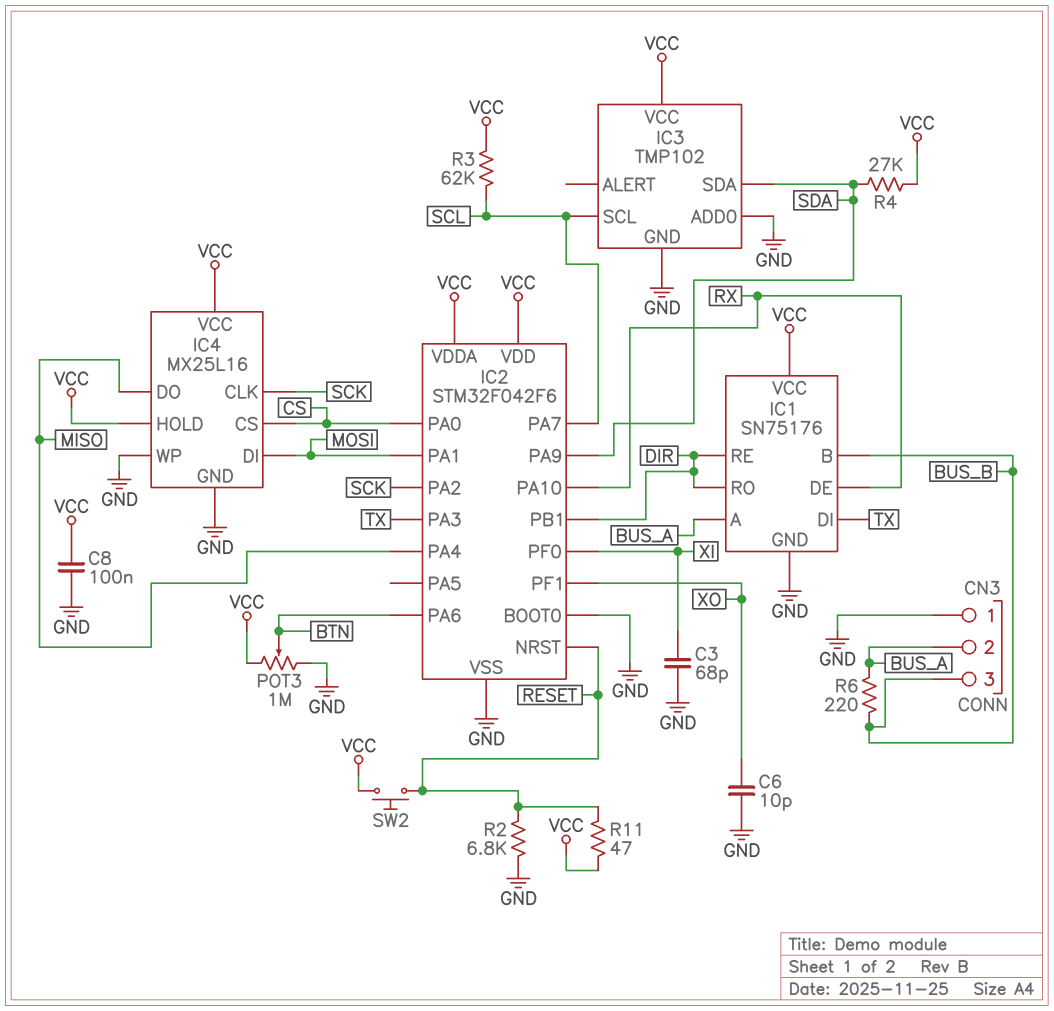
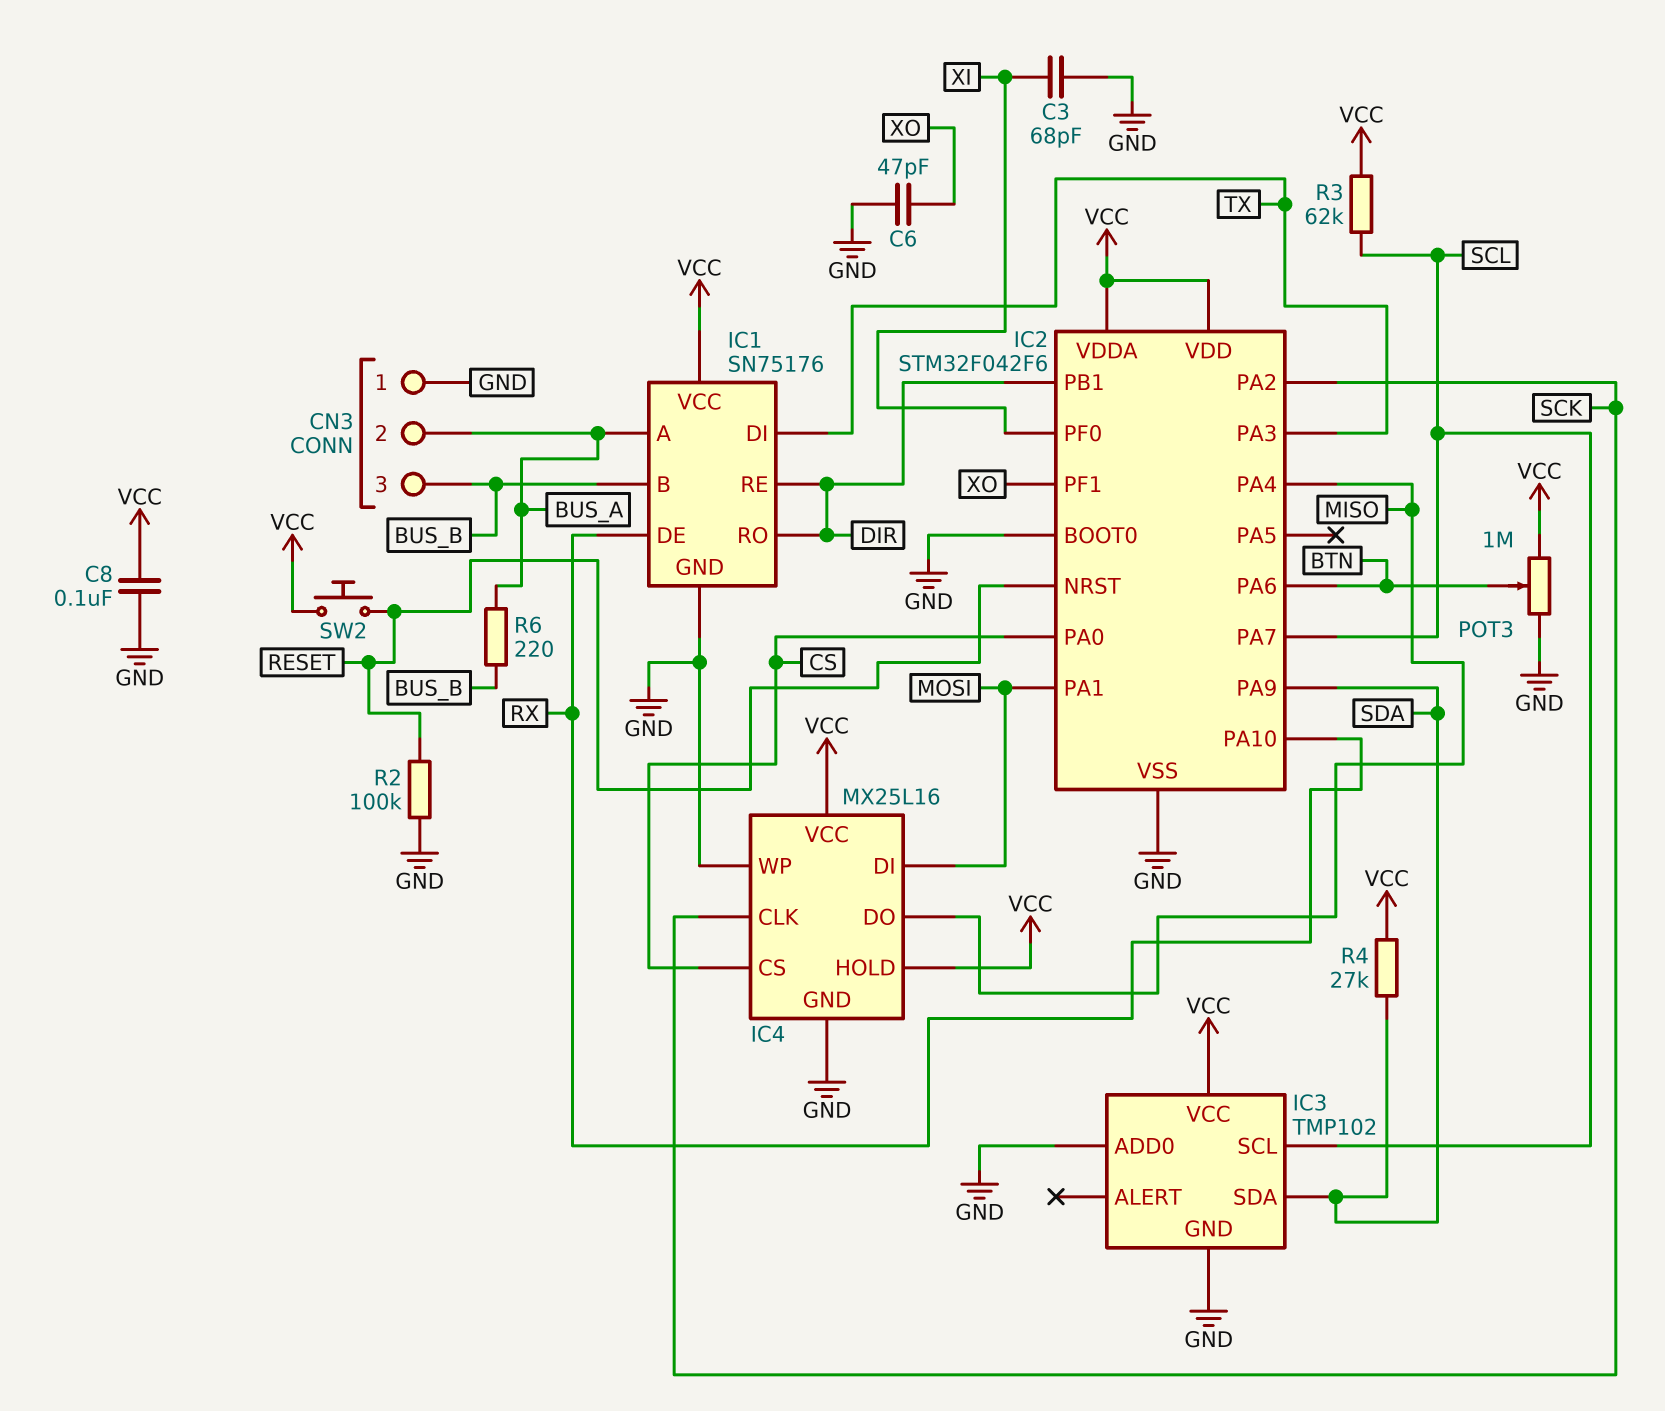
C6: 10pF (GND, XO) -> 47pF (GND, XO)
R2: 6.8k (GND, RESET) -> 100k (GND, RESET)
R11: 47 (RESET, VCC) -> none

